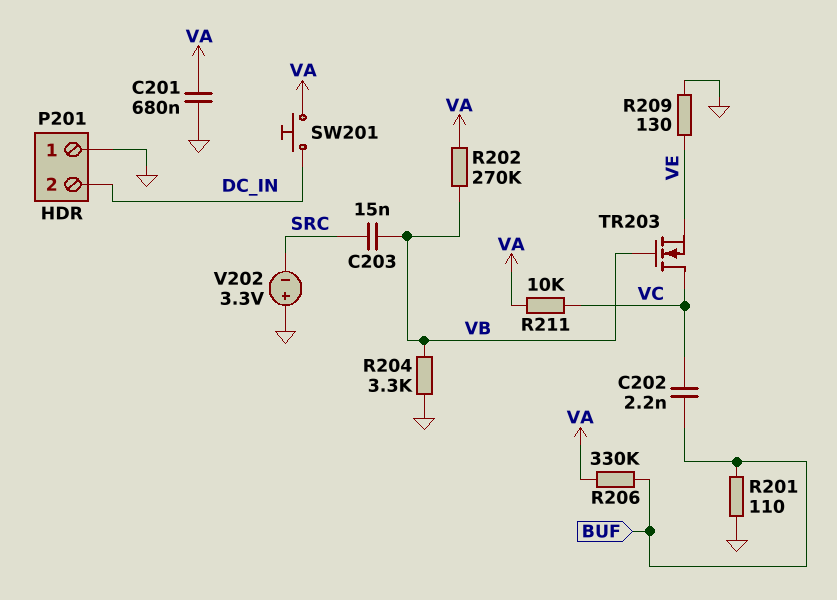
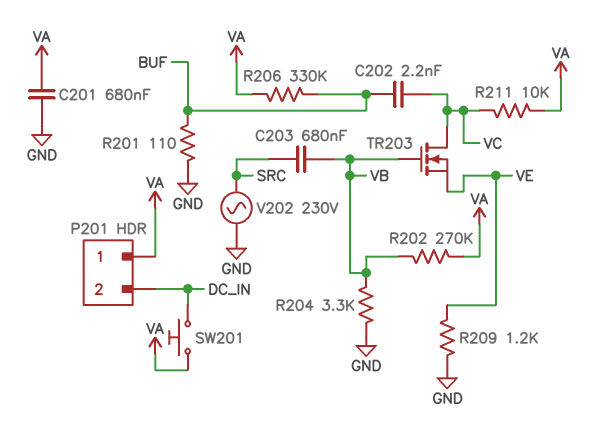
C203: 15nF (SRC, VB) -> 680nF (SRC, VB)
P201 pin 1: GND -> VA
R209: 130 (GND, VE) -> 1.2k (GND, VE)
V202: 3.3V (plus GND, minus SRC) -> AC 230V (GND, SRC)

